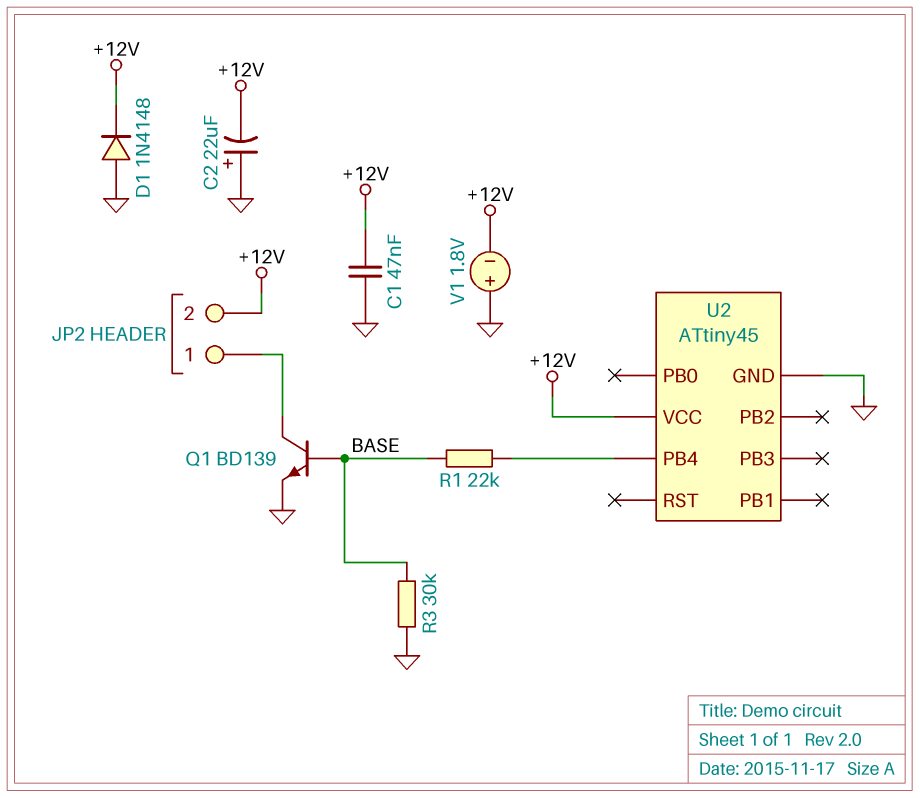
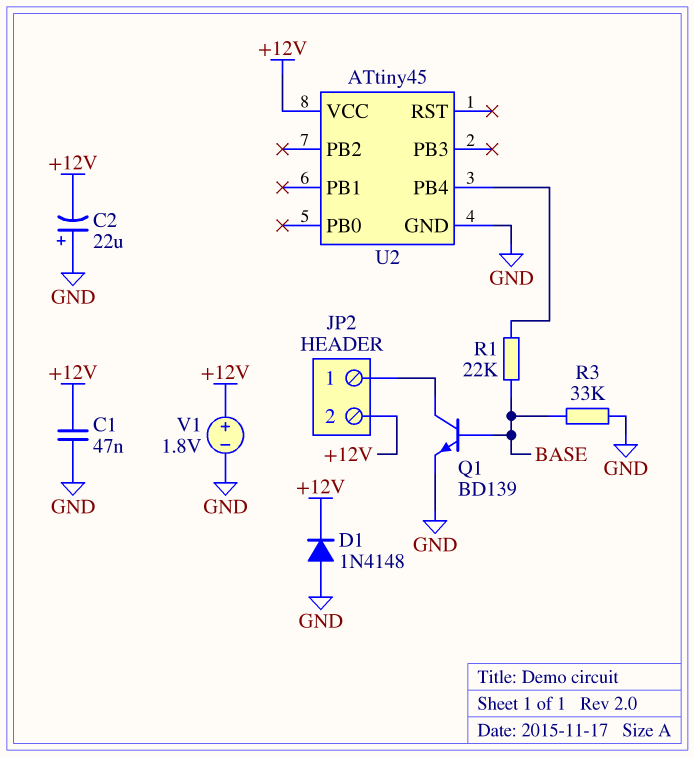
R3: 30k (BASE, GND) -> 33k (BASE, GND)
V1: 1.8V (plus GND, minus +12V) -> 1.8V (plus +12V, minus GND)

